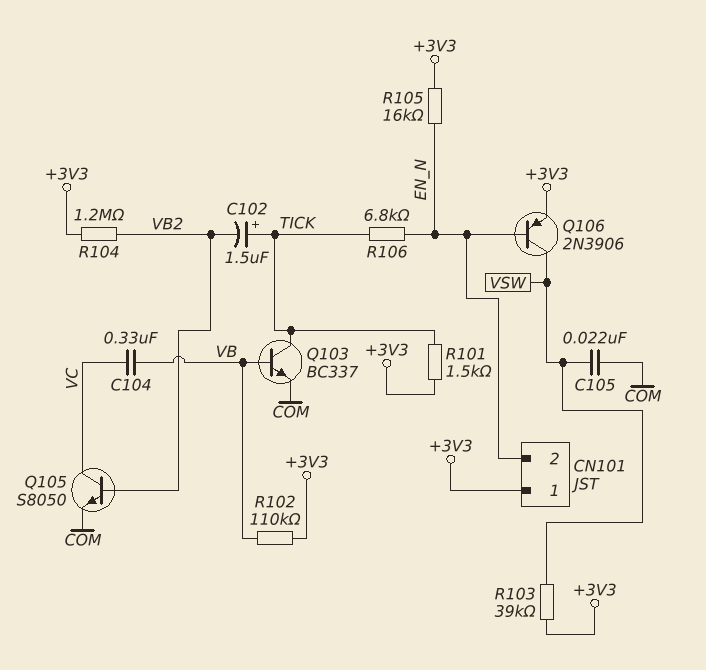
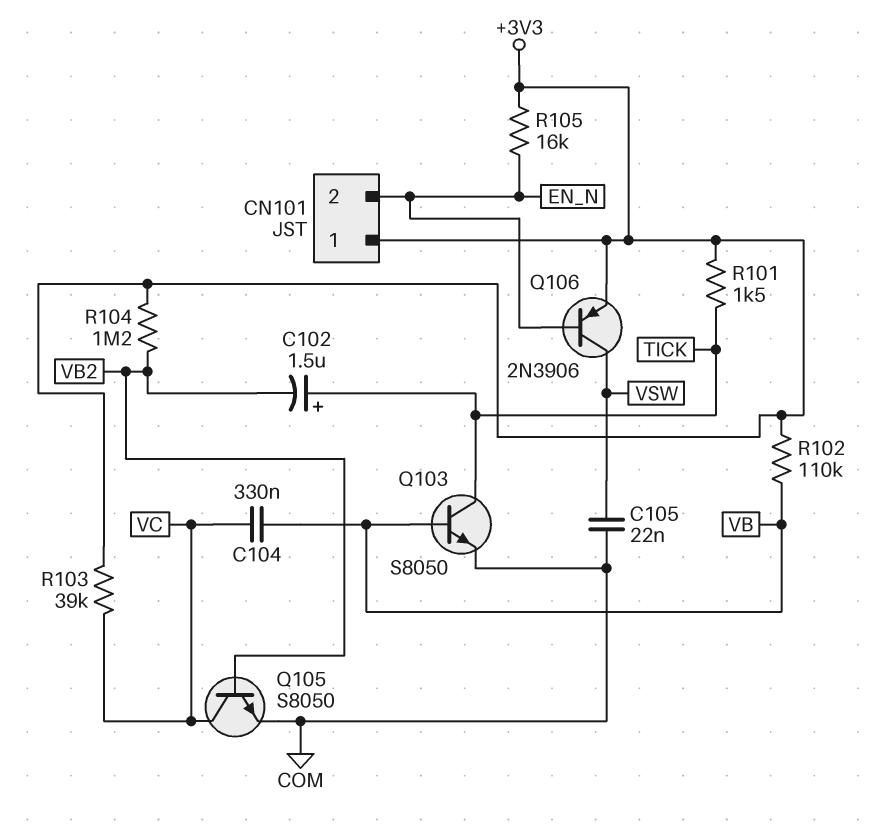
Q103: NPN BC337 (B VB, C TICK, E COM) -> NPN S8050 (B VB, C TICK, E COM)
R103: 39k (+3V3, VSW) -> 39k (+3V3, VC)
R106: 6.8k (EN_N, TICK) -> none

